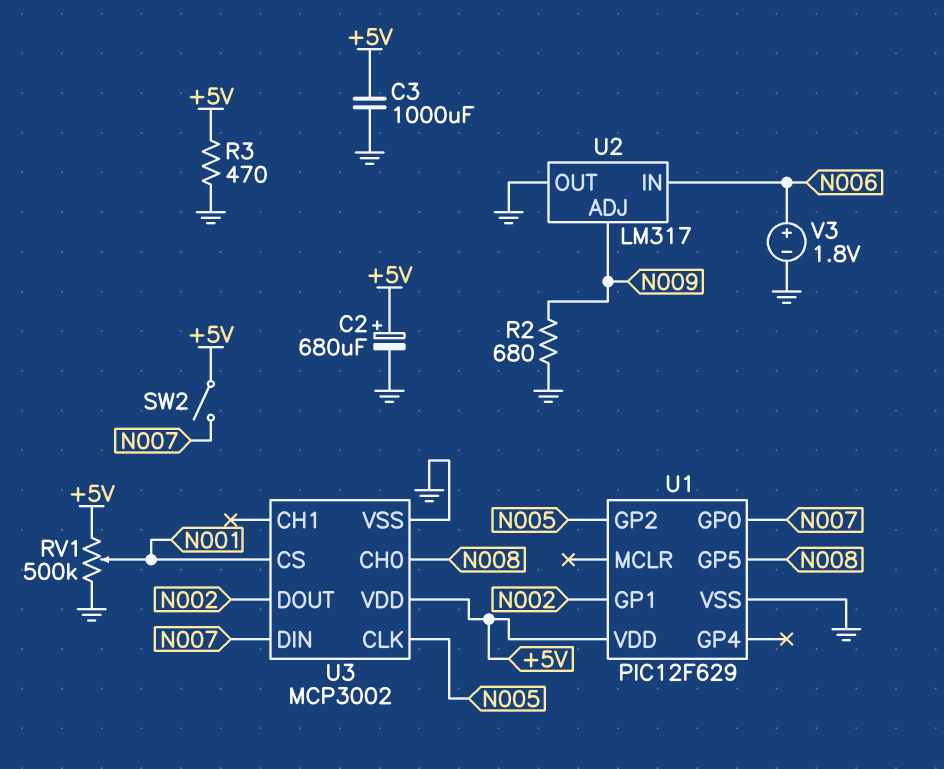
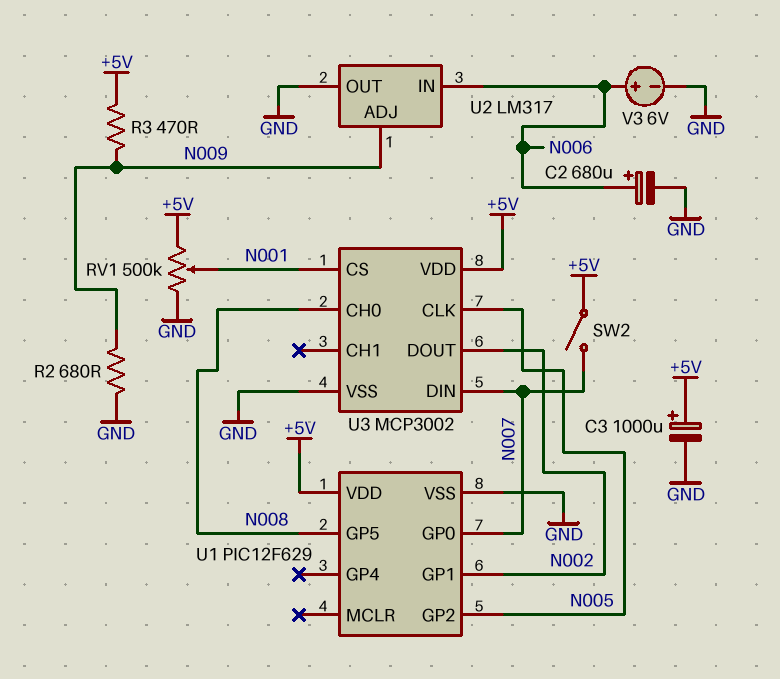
C2: 680uF (plus +5V, minus GND) -> 680uF (plus N006, minus GND)
C3: 1000uF (+5V, GND) -> 1000uF (plus +5V, minus GND)
R3: 470 (+5V, GND) -> 470 (+5V, N009)
V3: 1.8V (plus N006, minus GND) -> 6V (plus N006, minus GND)

